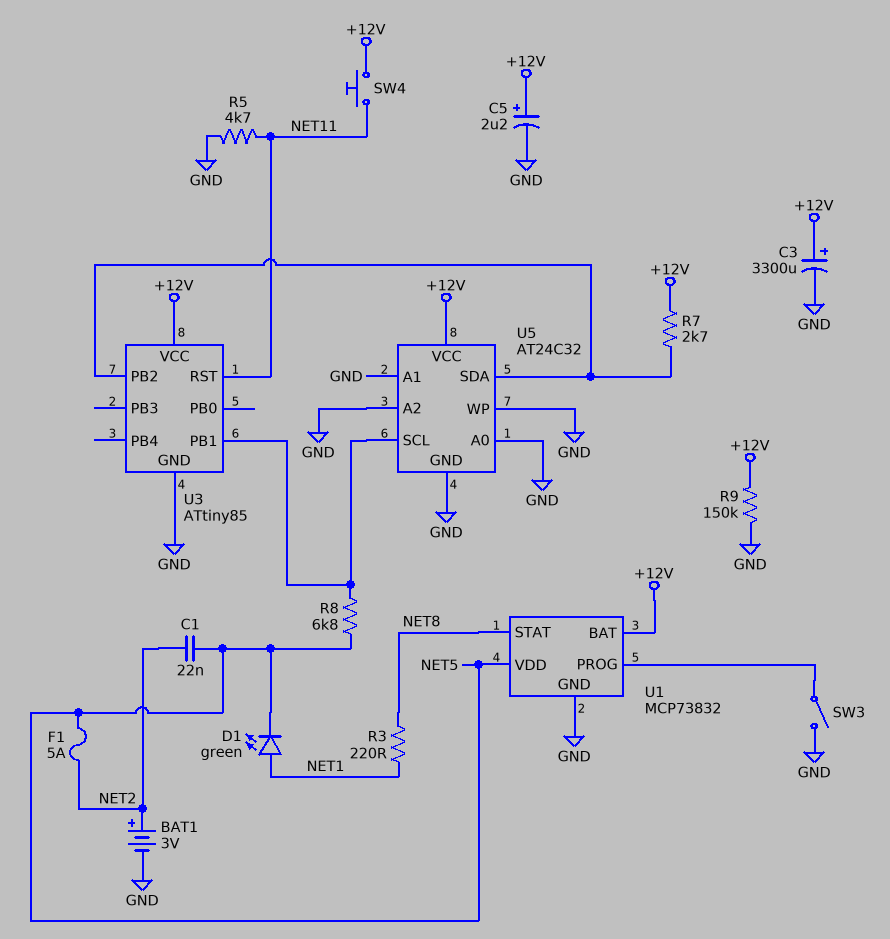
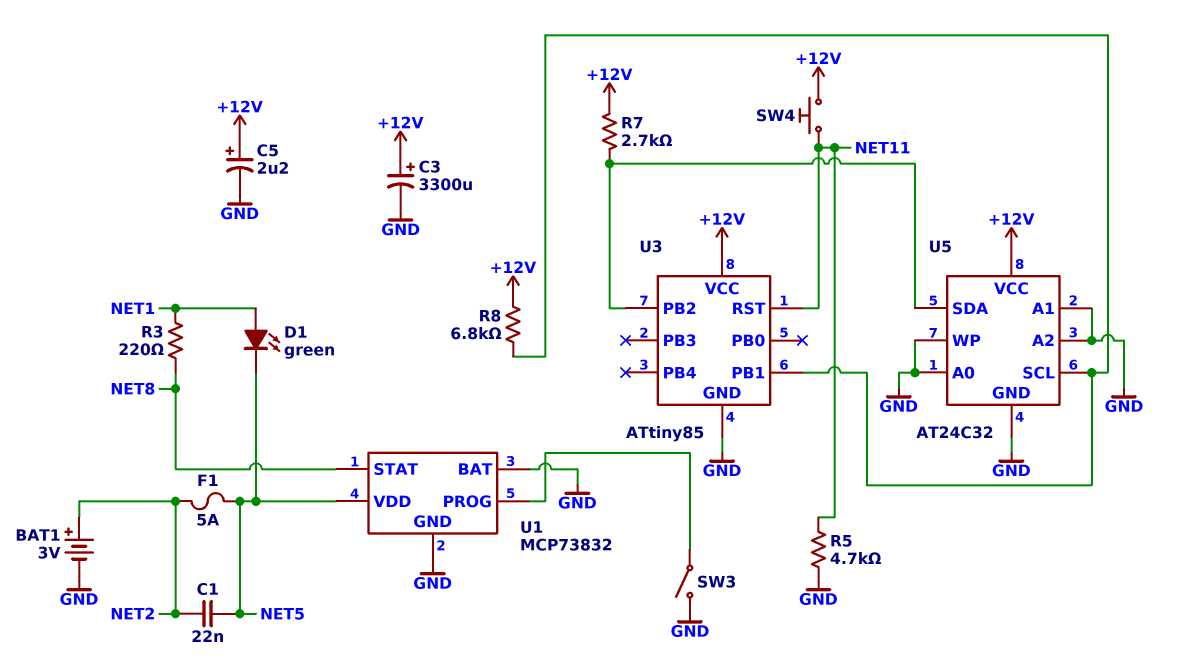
R8: 6.8k (NET5, U3/PB1) -> 6.8k (+12V, U3/PB1)
R9: 150k (+12V, GND) -> none
U1 pin BAT: +12V -> GND

